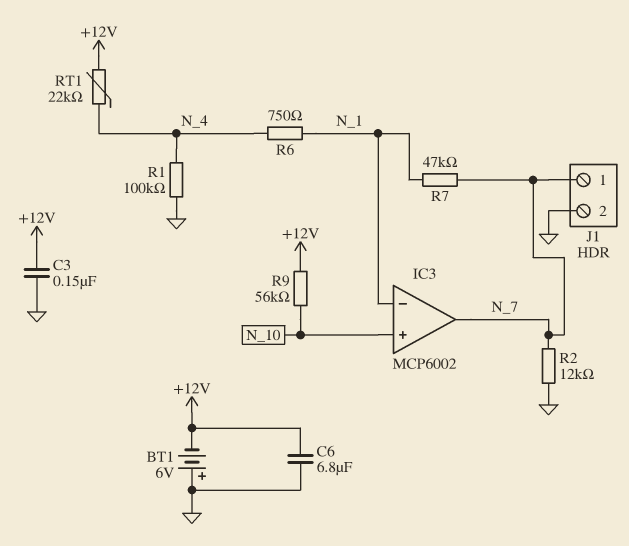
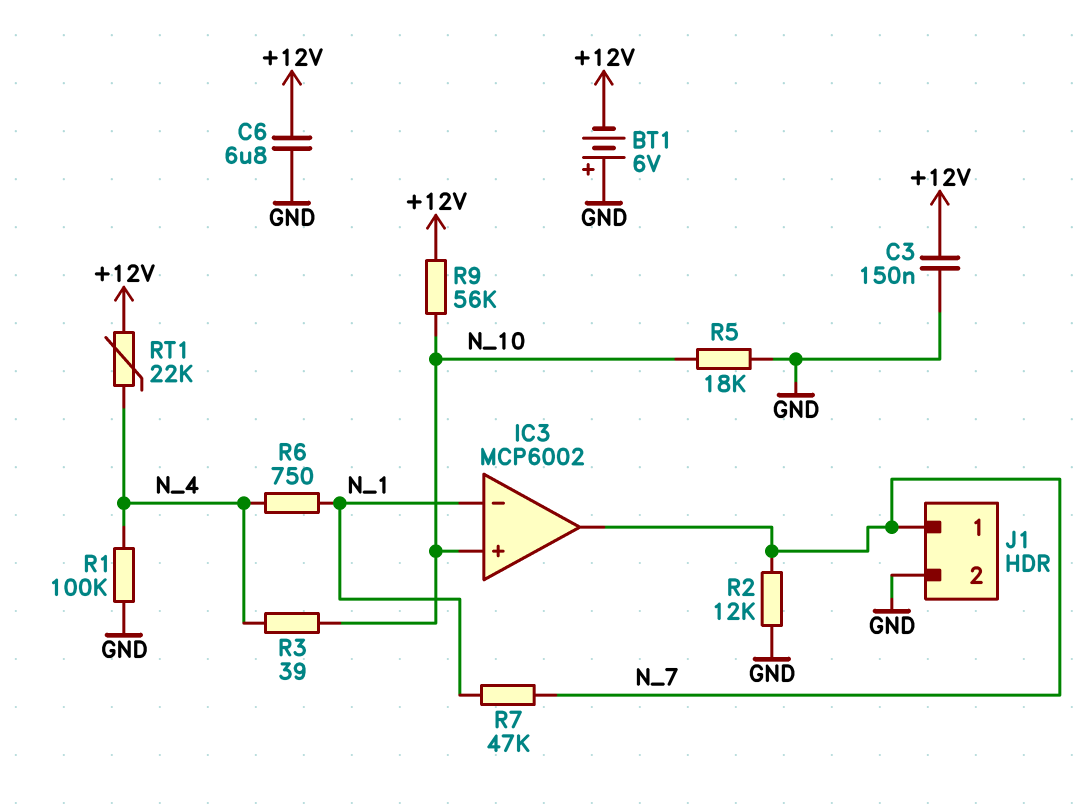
R3: none -> 39 (N_4, N_10)
R5: none -> 18k (GND, N_10)

